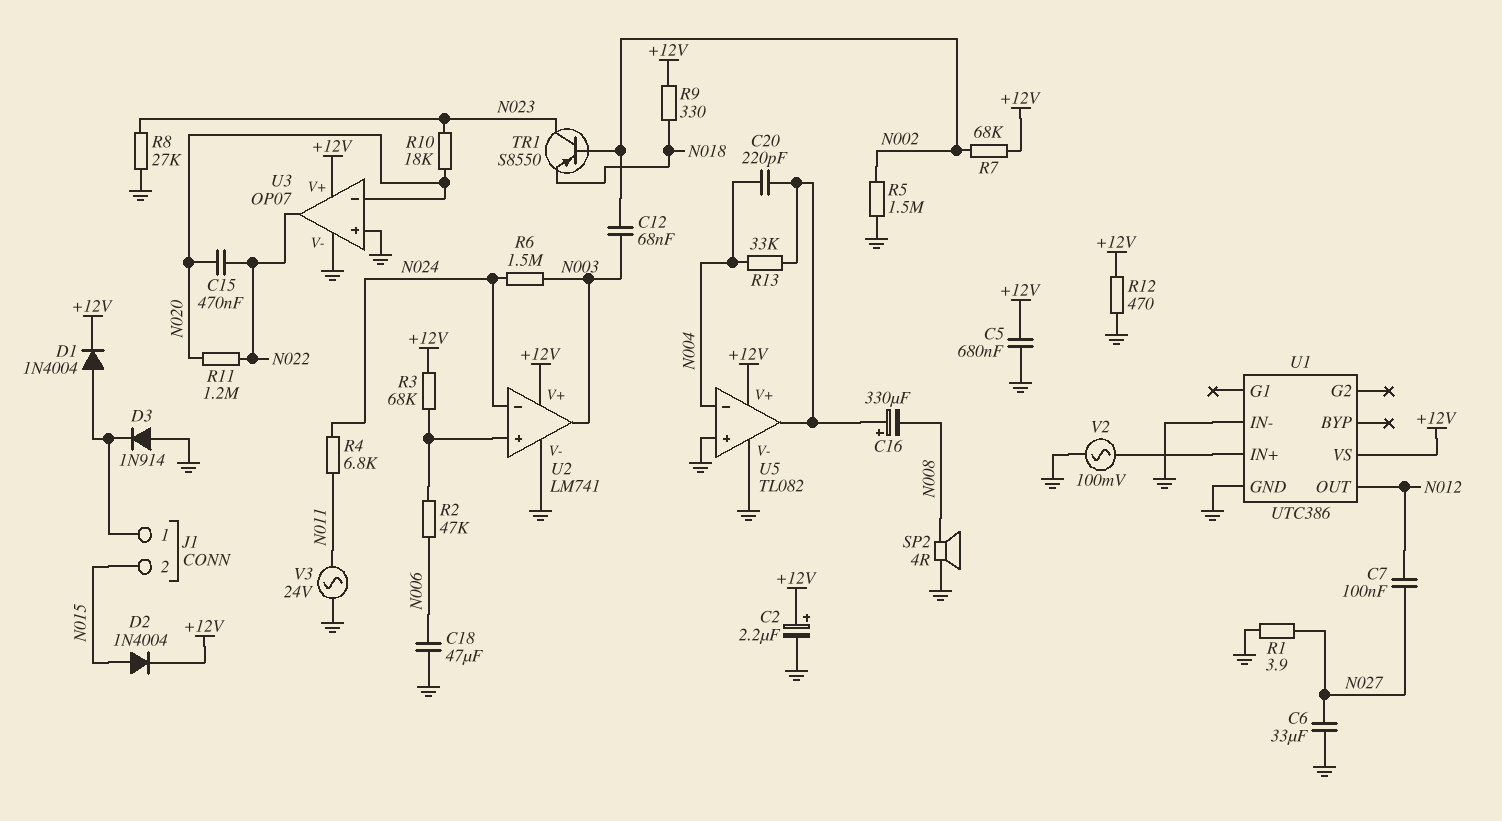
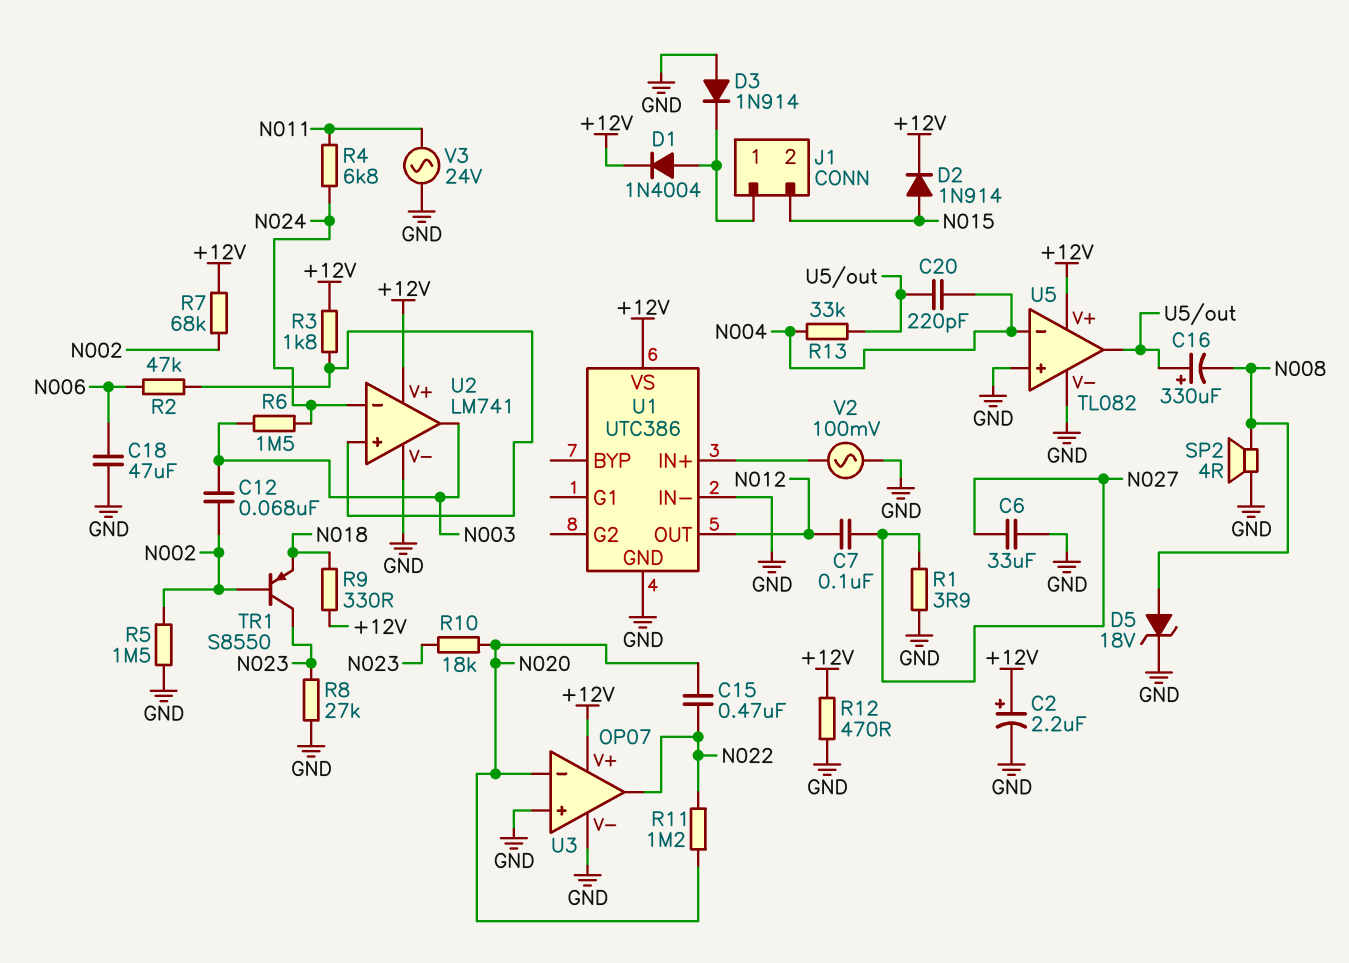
C5: 680nF (+12V, GND) -> none
D2: diode 1N4004 (A N015, K +12V) -> diode 1N914 (A N015, K +12V)
D5: none -> zener 18V (A N008, K GND)
R3: 68k (+12V, U2/in+) -> 1.8k (+12V, U2/in+)

